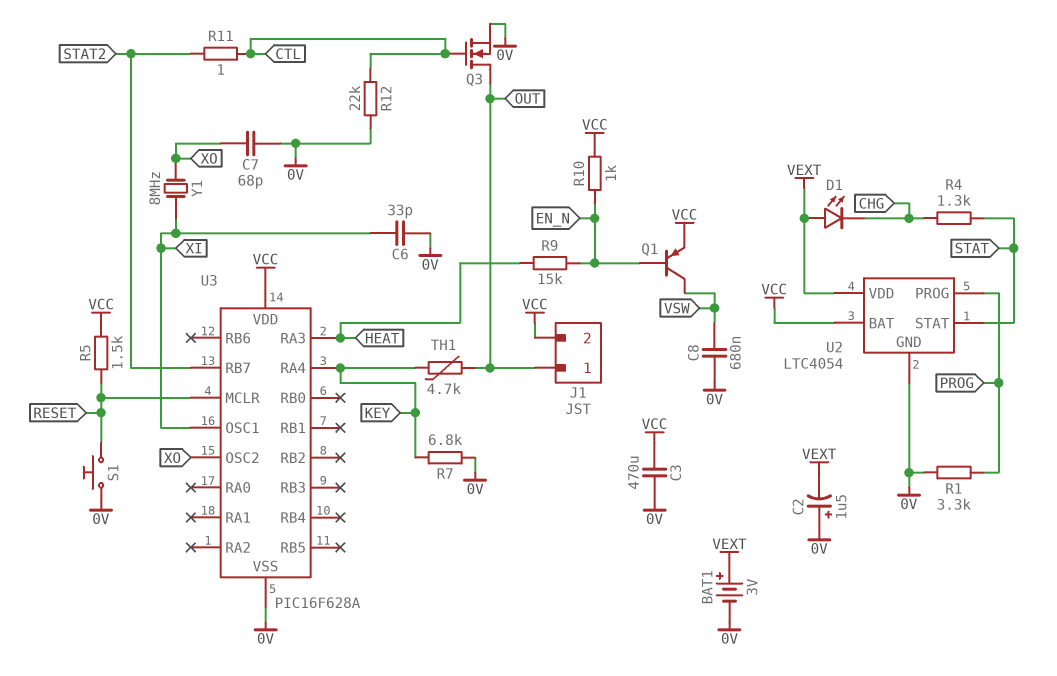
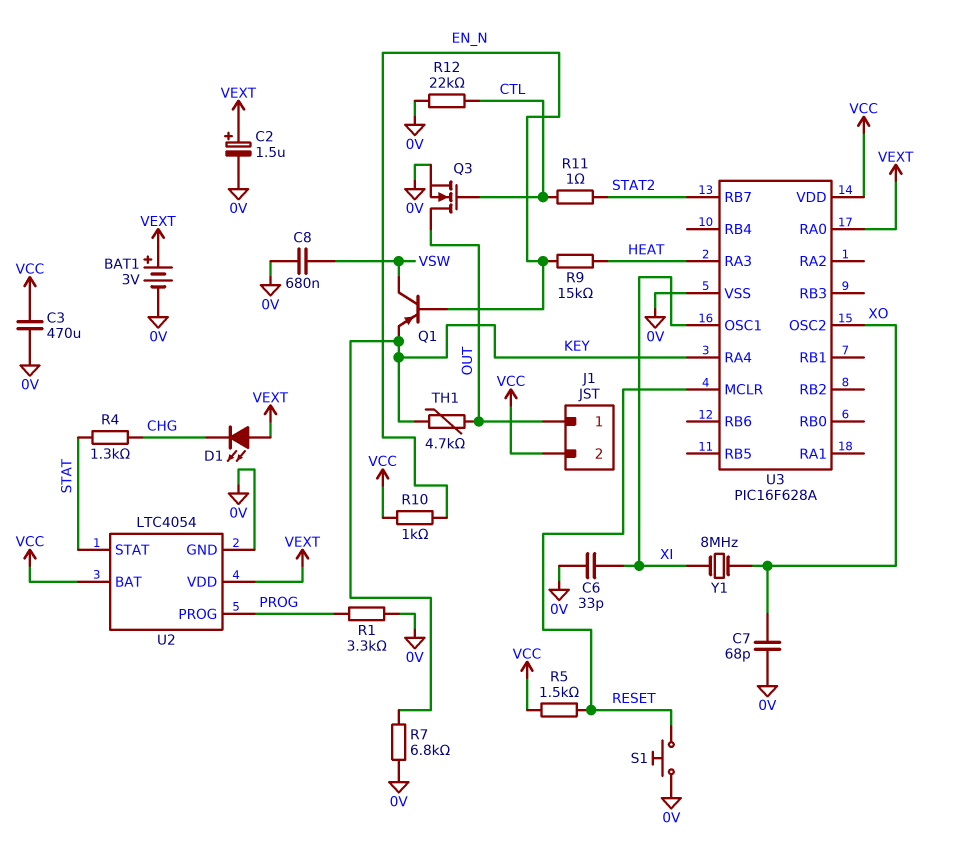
C2: 1.5uF (plus 0V, minus VEXT) -> 1.5uF (plus VEXT, minus 0V)
Q1: PNP (B EN_N, C VSW, E VCC) -> PNP (B EN_N, C VSW, E KEY)
U3 pin RA0: none -> VEXT

